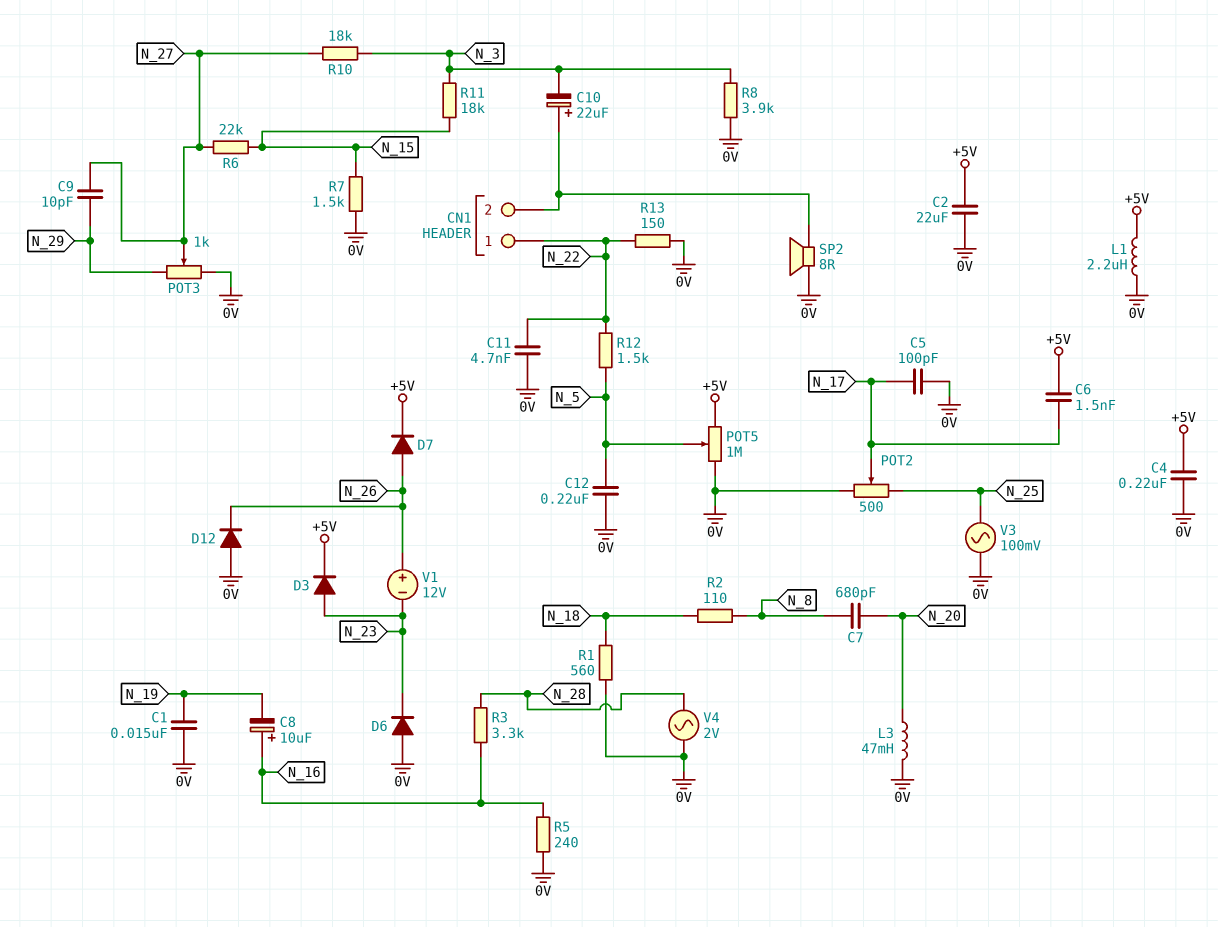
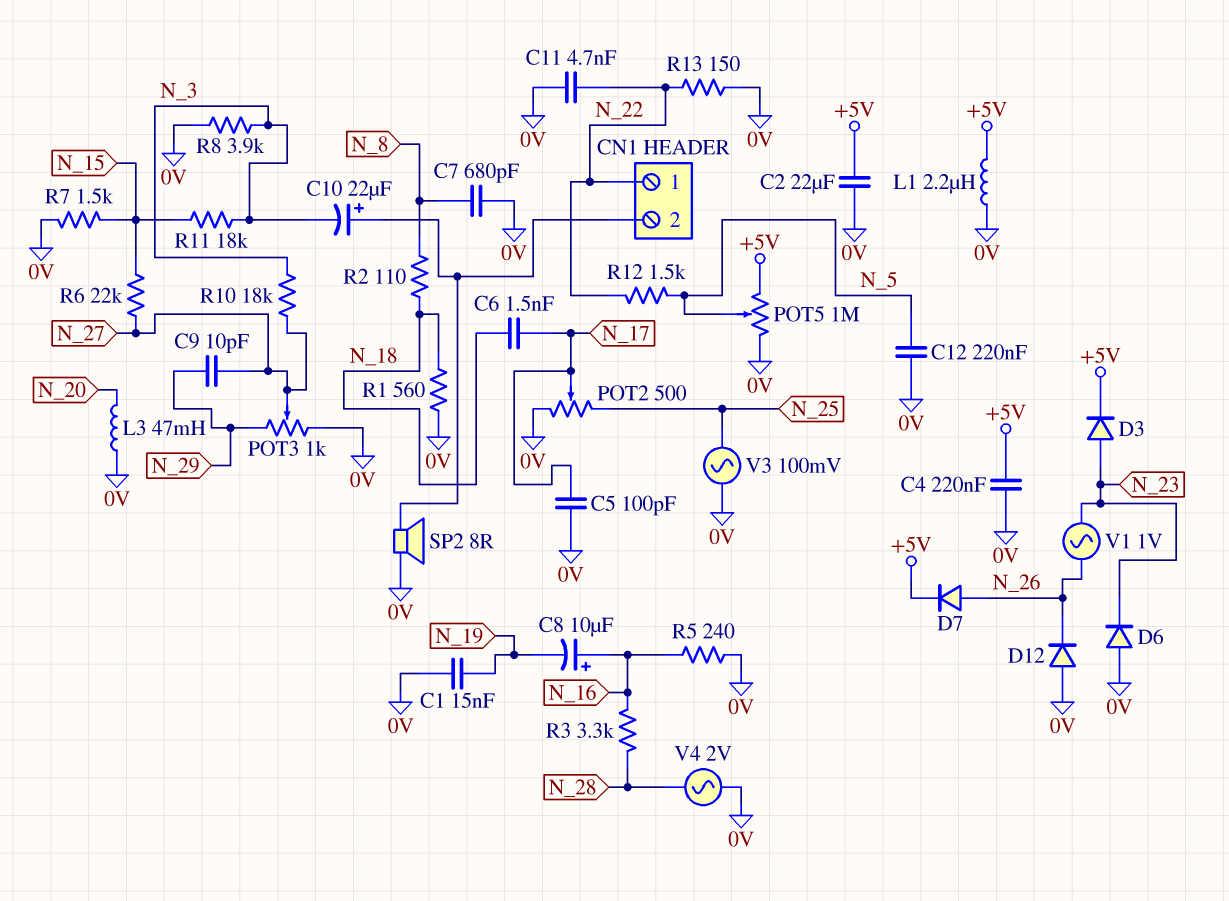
C6: 1.5nF (+5V, N_17) -> 1.5nF (N_17, N_18)
C7: 680pF (N_8, N_20) -> 680pF (0V, N_8)
V1: 12V (plus N_26, minus N_23) -> AC 1V (N_23, N_26)

